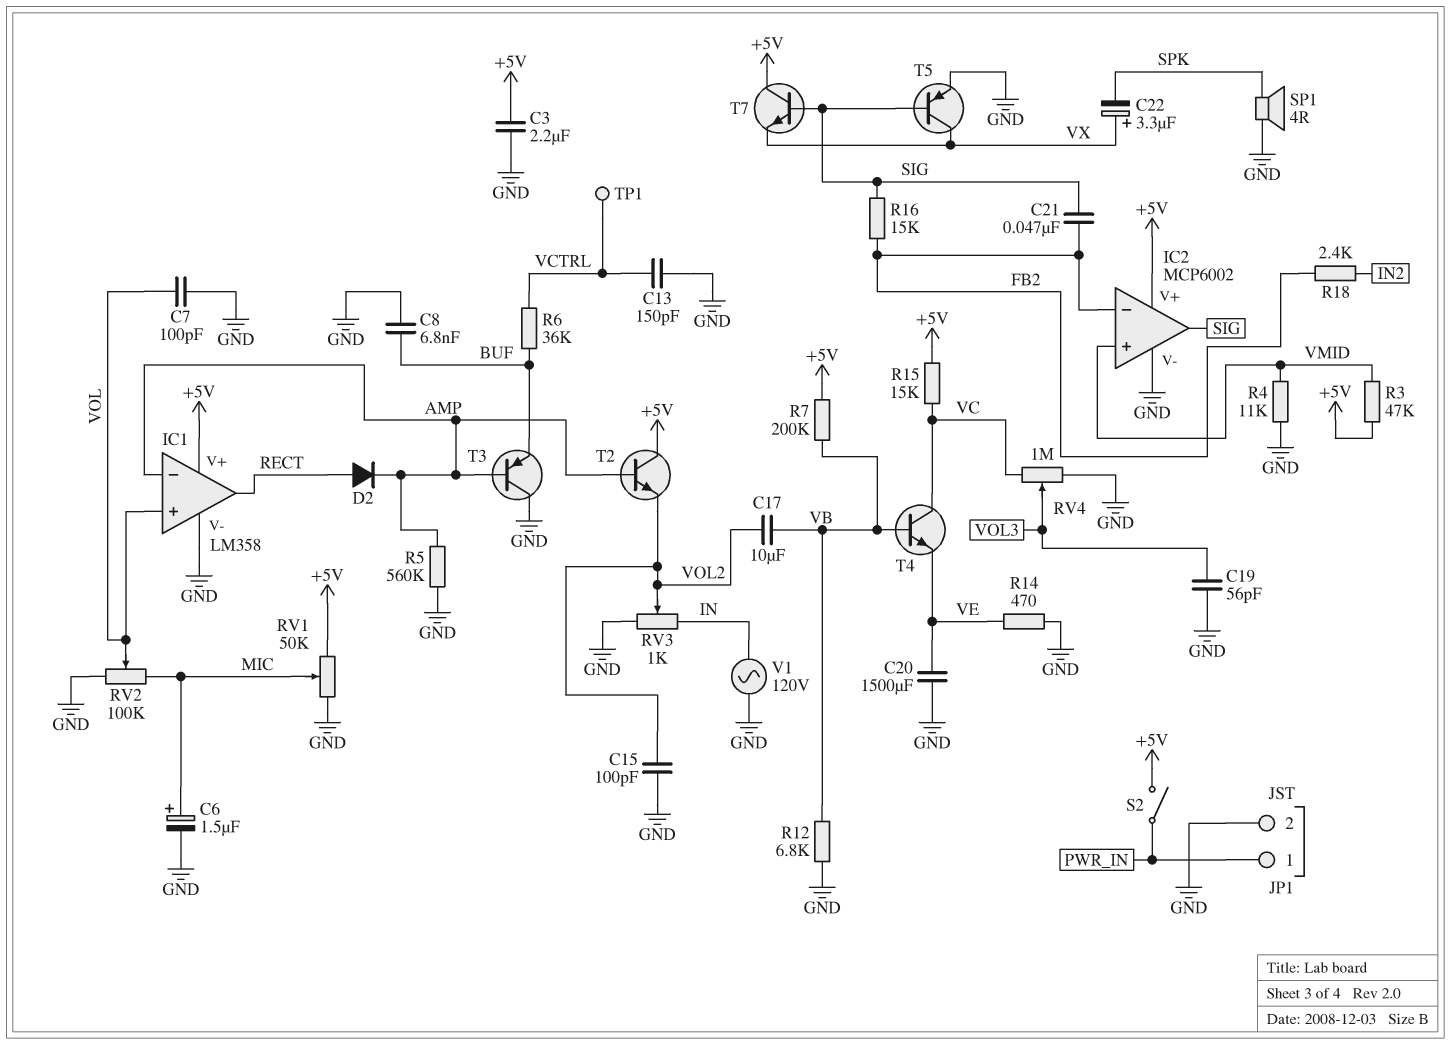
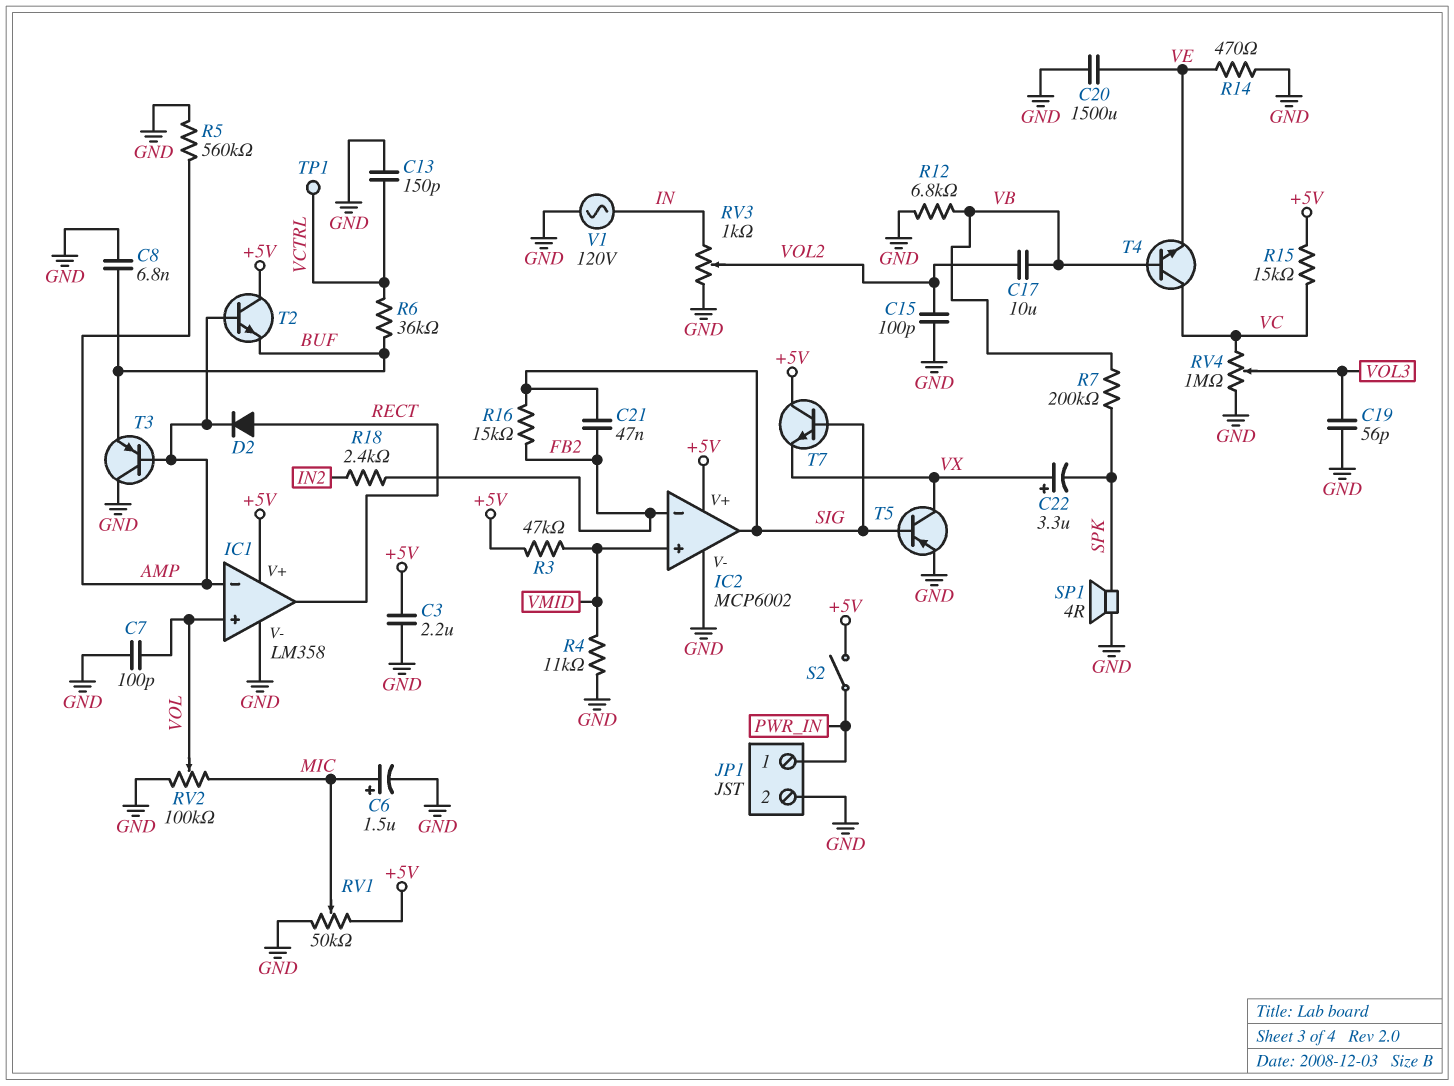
R7: 200k (+5V, VB) -> 200k (SPK, VB)
T2: NPN (B AMP, C +5V, E VOL2) -> NPN (B AMP, C +5V, E BUF)

